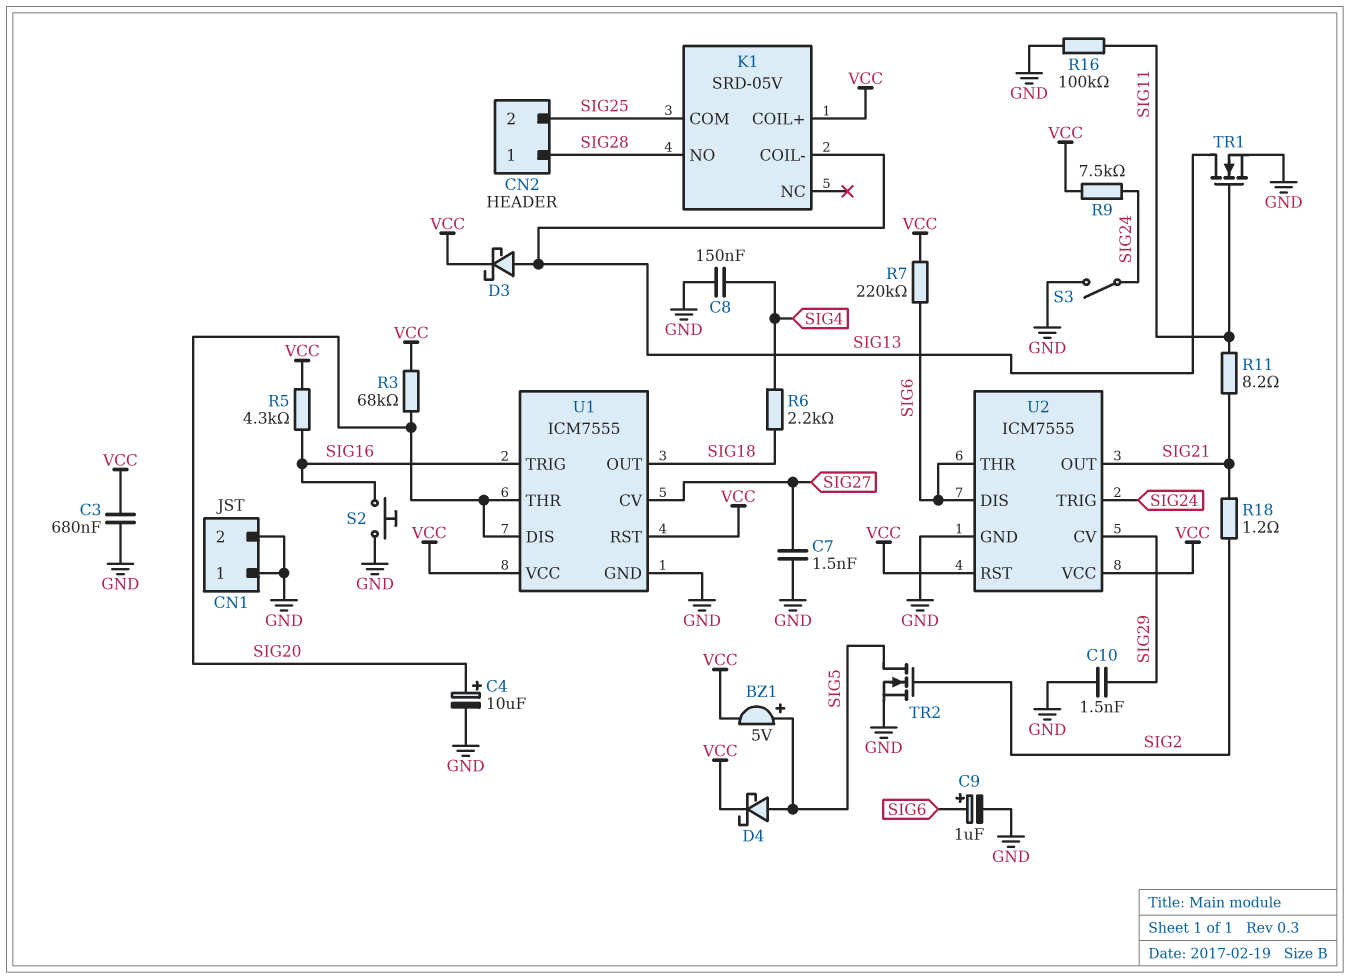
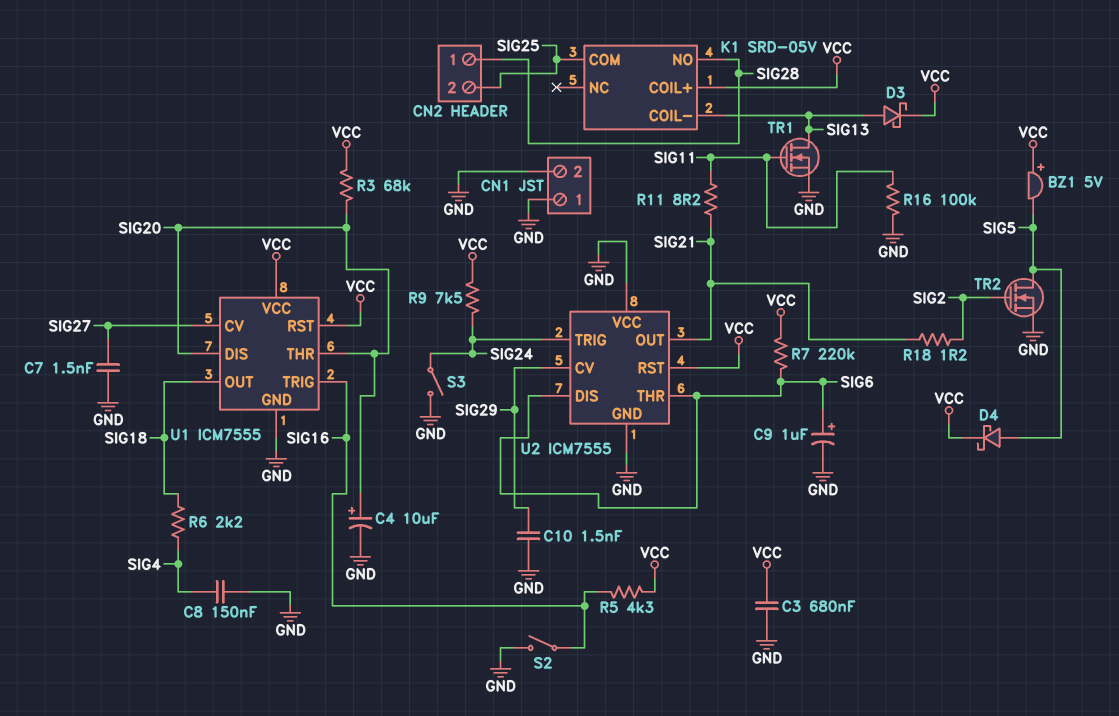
BZ1: buzzer 5V (plus SIG5, minus VCC) -> buzzer 5V (plus VCC, minus SIG5)
S2: button (GND, SIG16) -> switch (GND, SIG16)
U2 pin VCC: VCC -> GND

